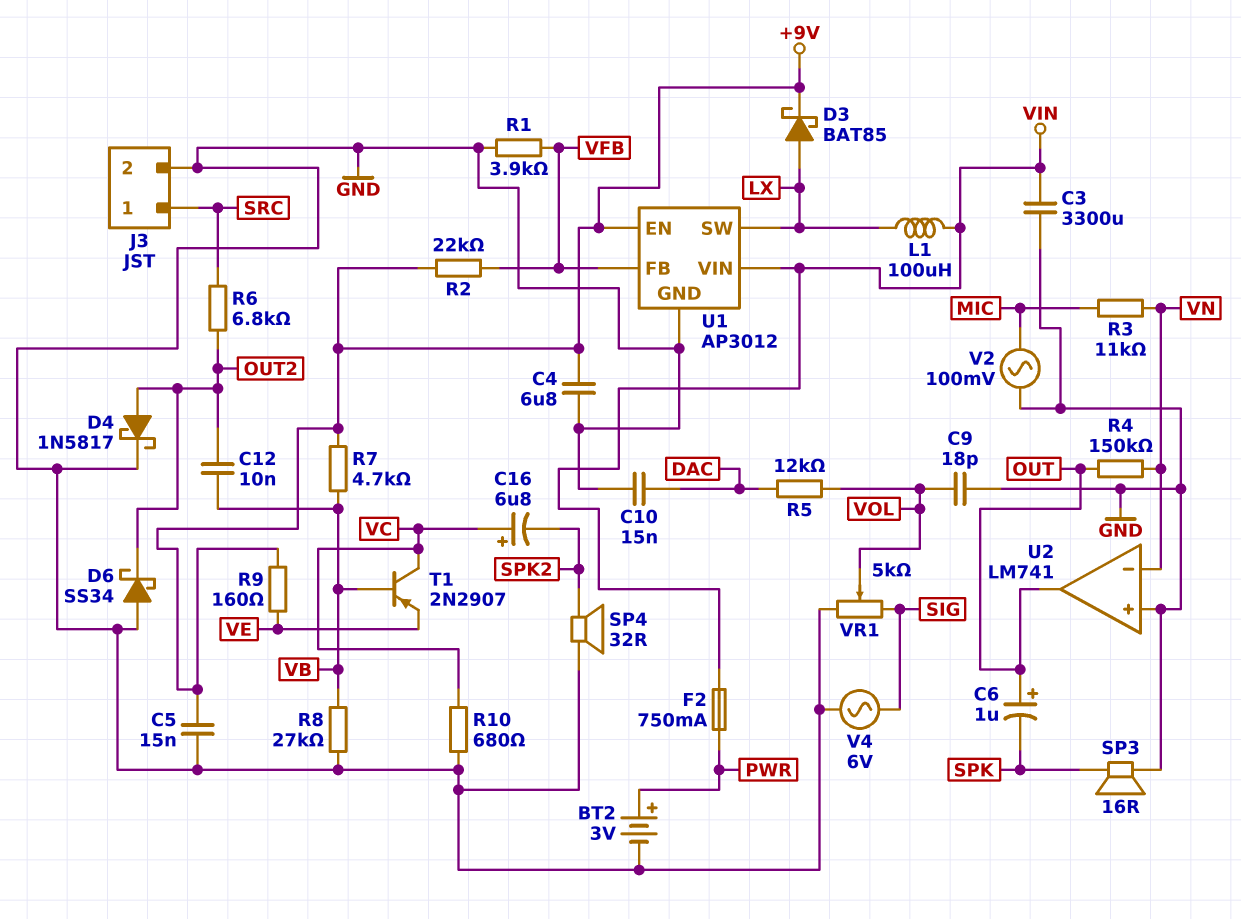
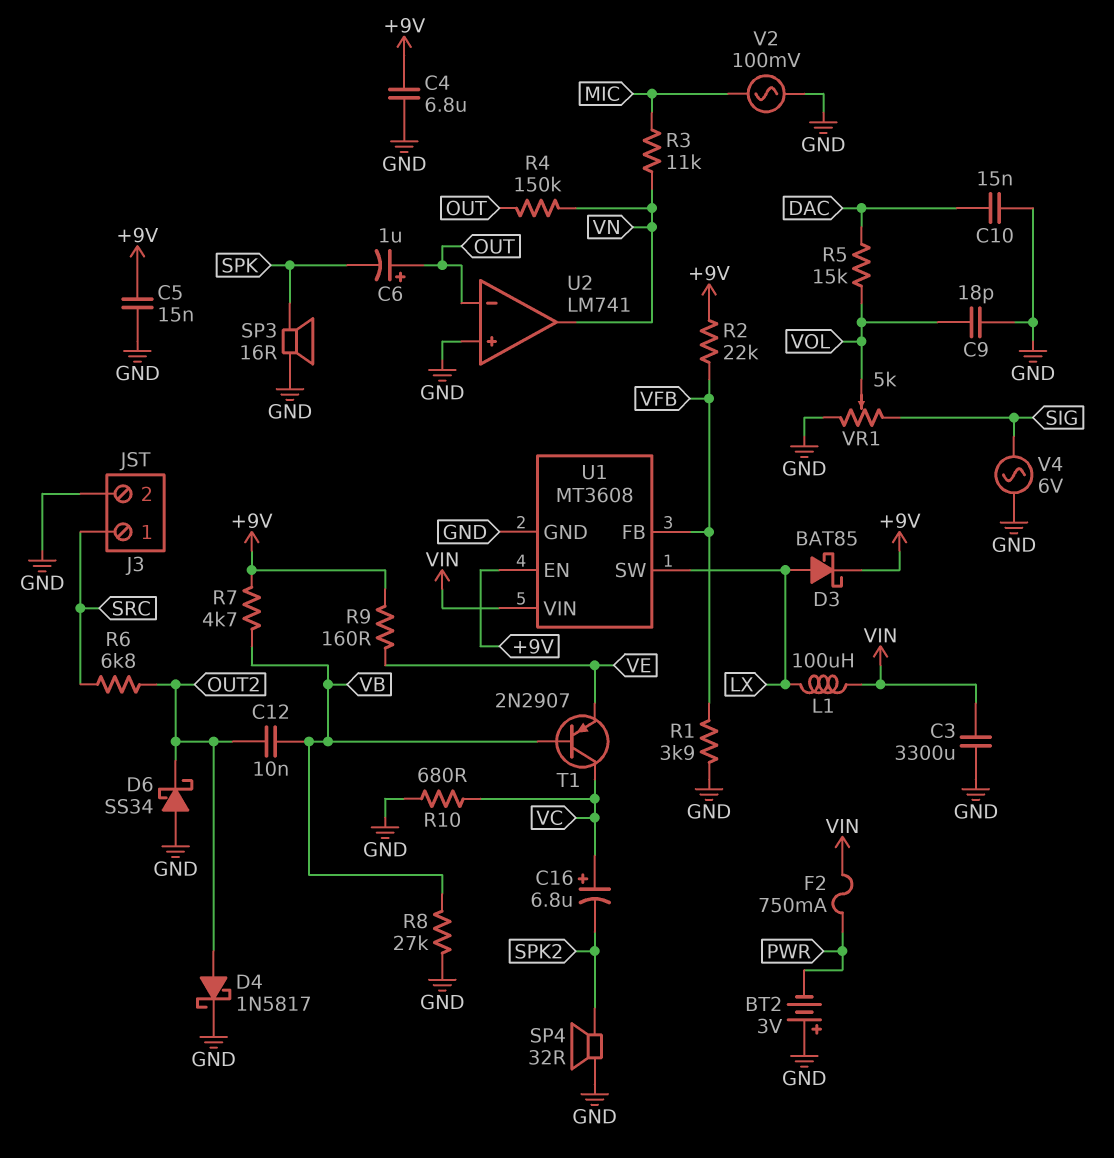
BT2: 3V (plus PWR, minus GND) -> 3V (plus GND, minus PWR)
R5: 12k (DAC, VOL) -> 15k (DAC, VOL)
U1: AP3012 -> MT3608
U2 pin in-: VN -> OUT
U2 pin out: OUT -> VN

